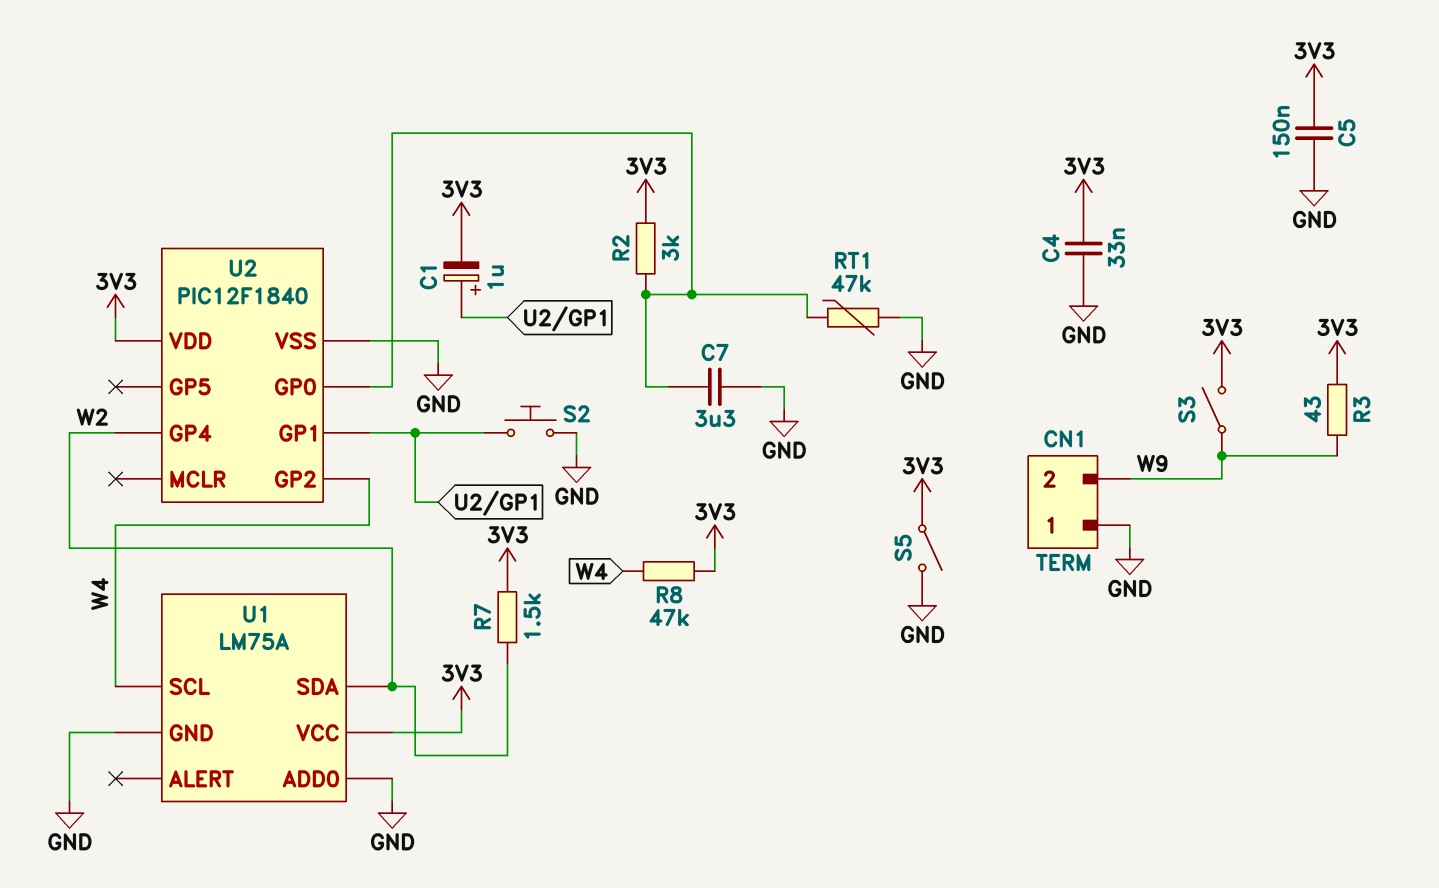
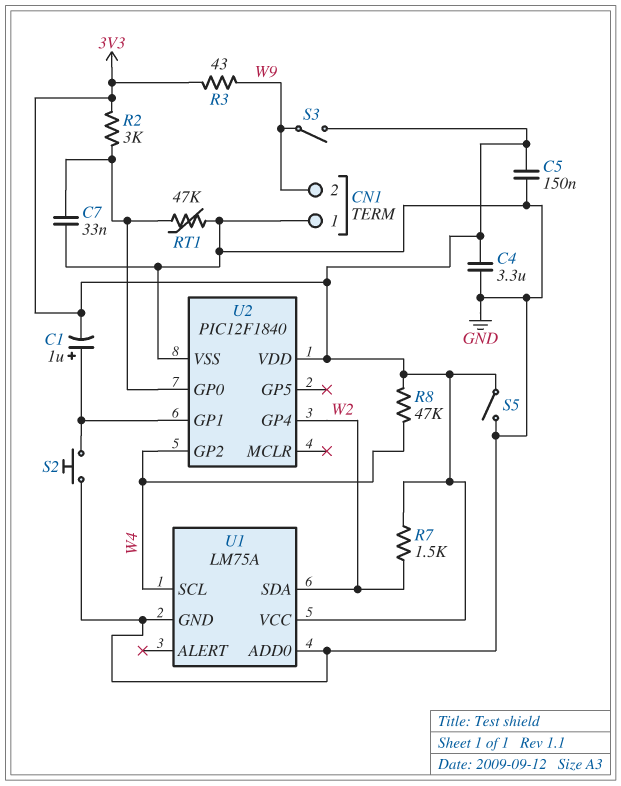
C4: 33nF (3V3, GND) -> 3.3uF (3V3, GND)
C7: 3.3uF (GND, U2/GP0) -> 33nF (GND, U2/GP0)

